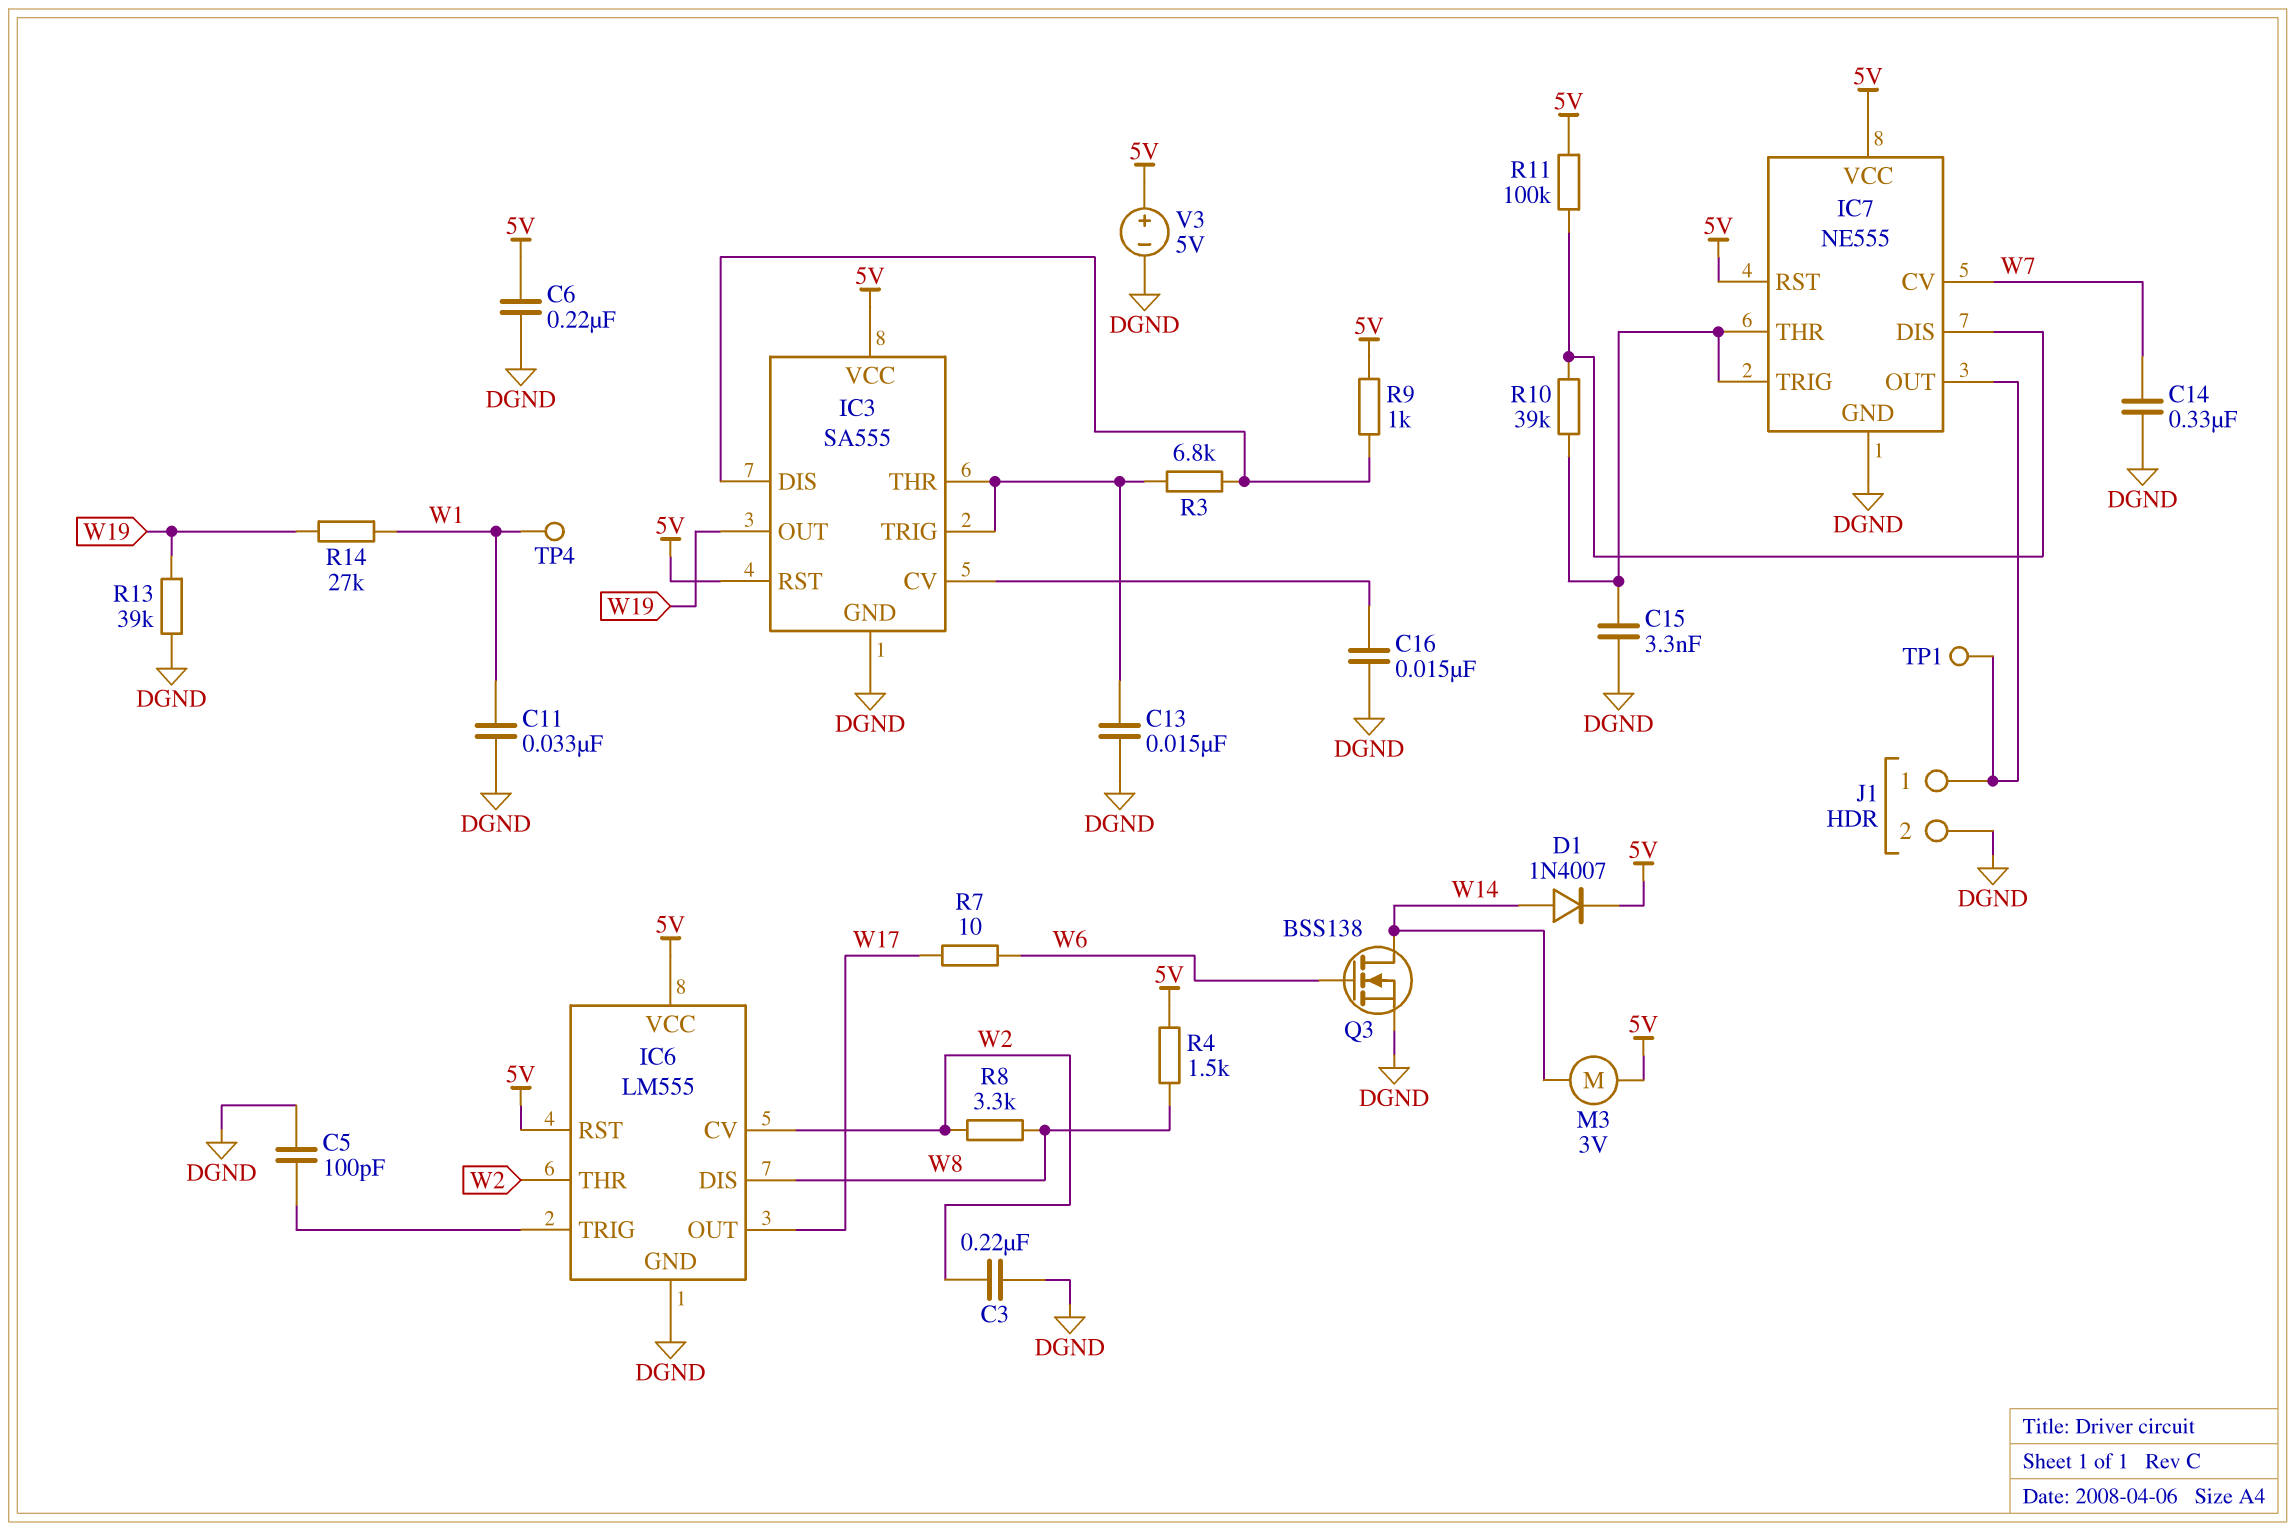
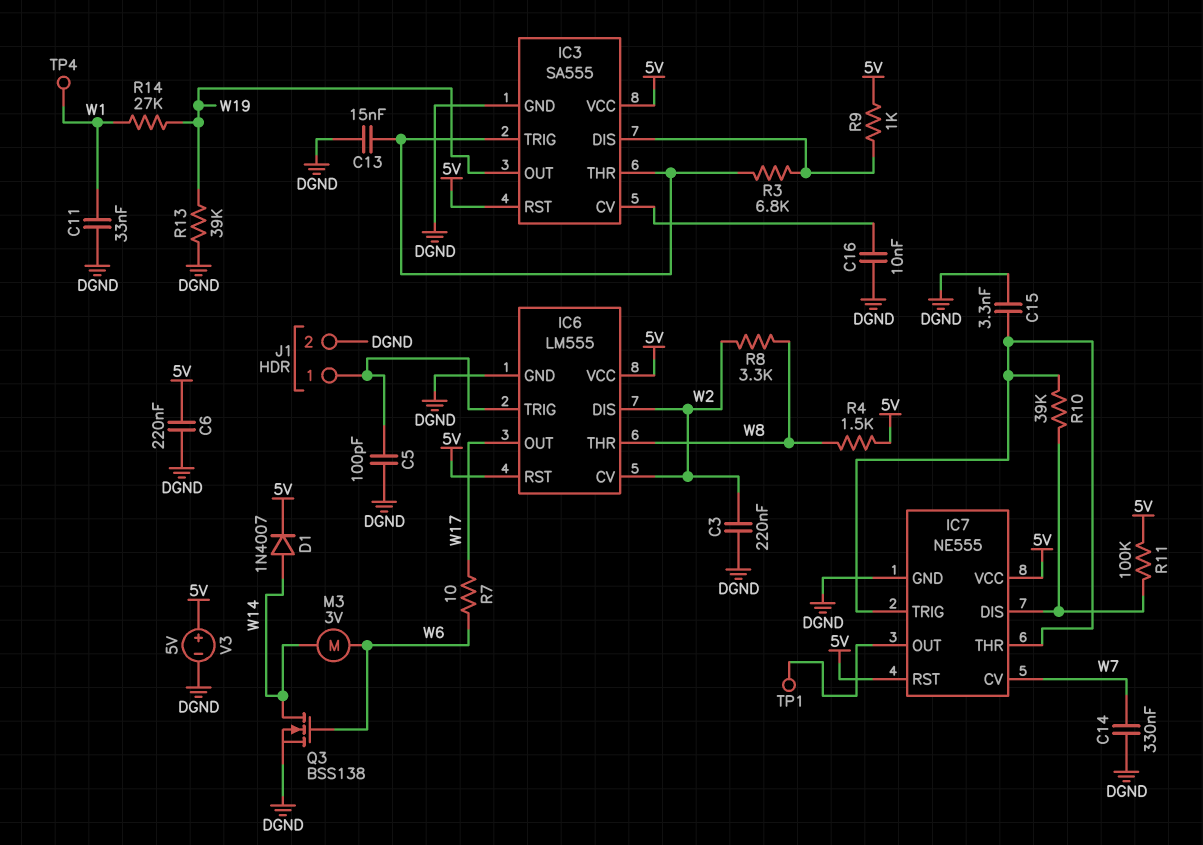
C16: 15nF (DGND, IC3/CV) -> 10nF (DGND, IC3/CV)
IC6 pin DIS: W8 -> W2
IC6 pin THR: W2 -> W8
J1 pin 1: IC7/OUT -> IC6/TRIG
M3: motor 3V (5V, W14) -> motor 3V (W6, W14)

